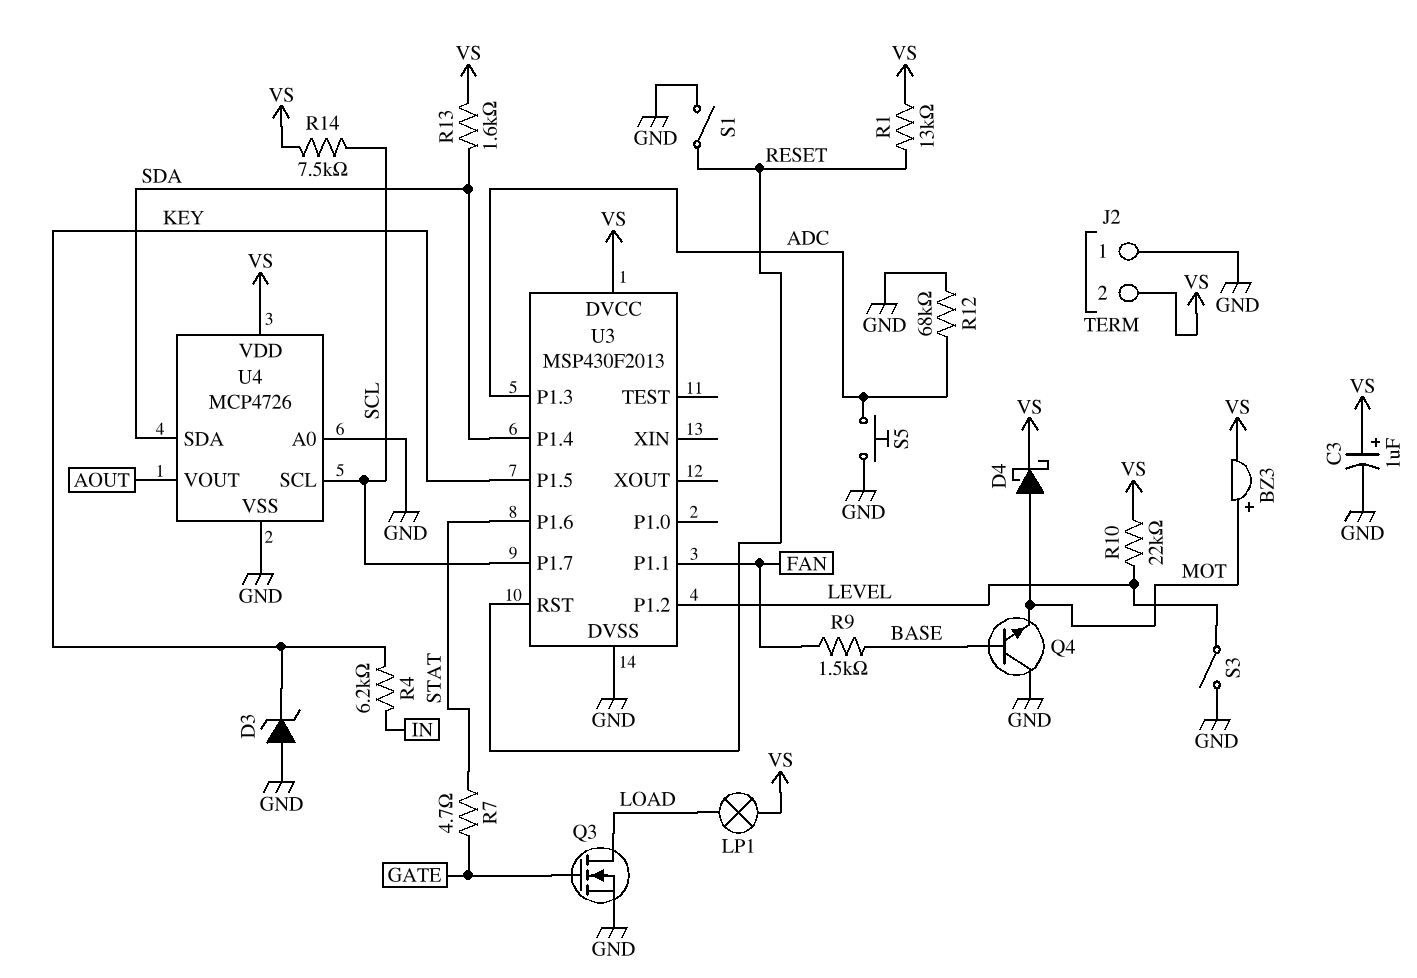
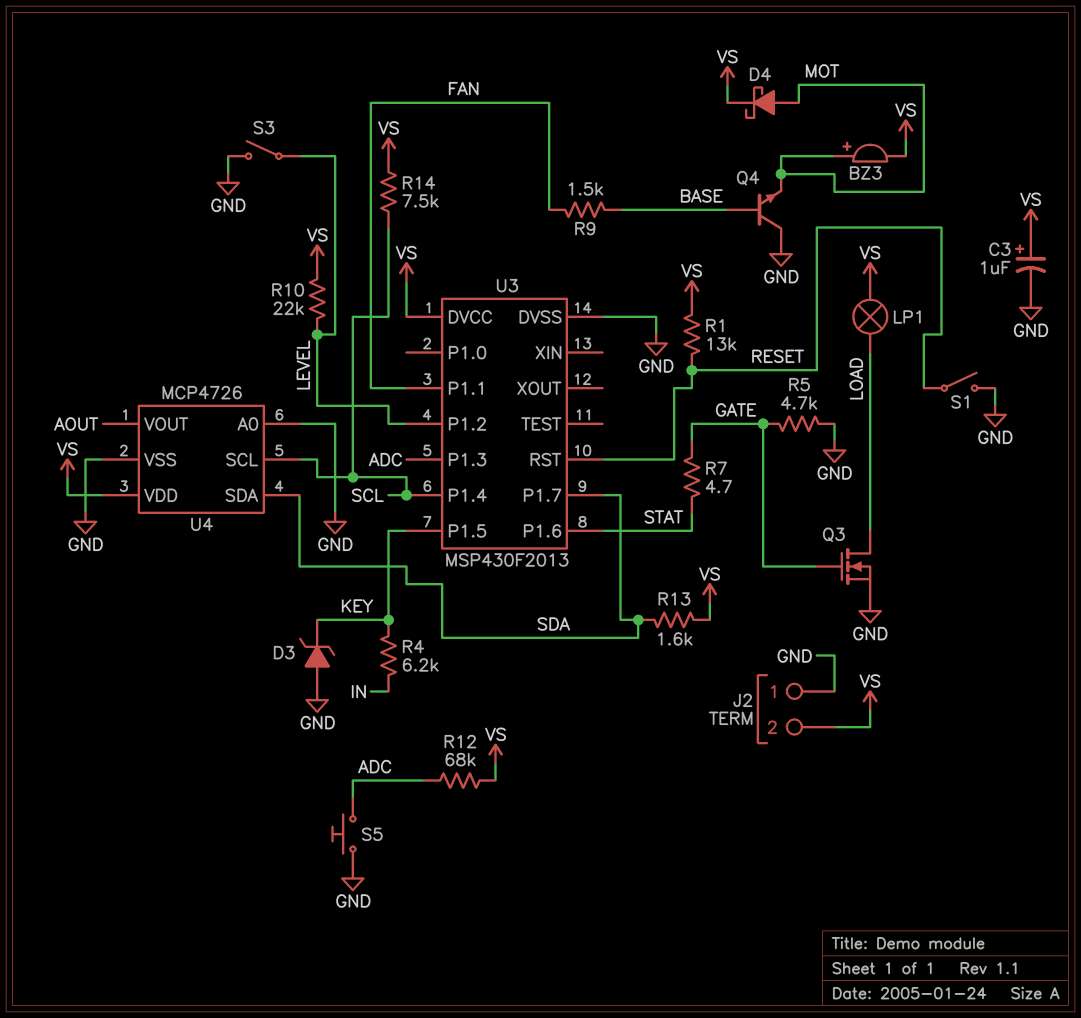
R5: none -> 4.7k (GATE, GND)
R12: 68k (ADC, GND) -> 68k (ADC, VS)
U3 pin P1.4: SDA -> SCL
U3 pin P1.7: SCL -> SDA

